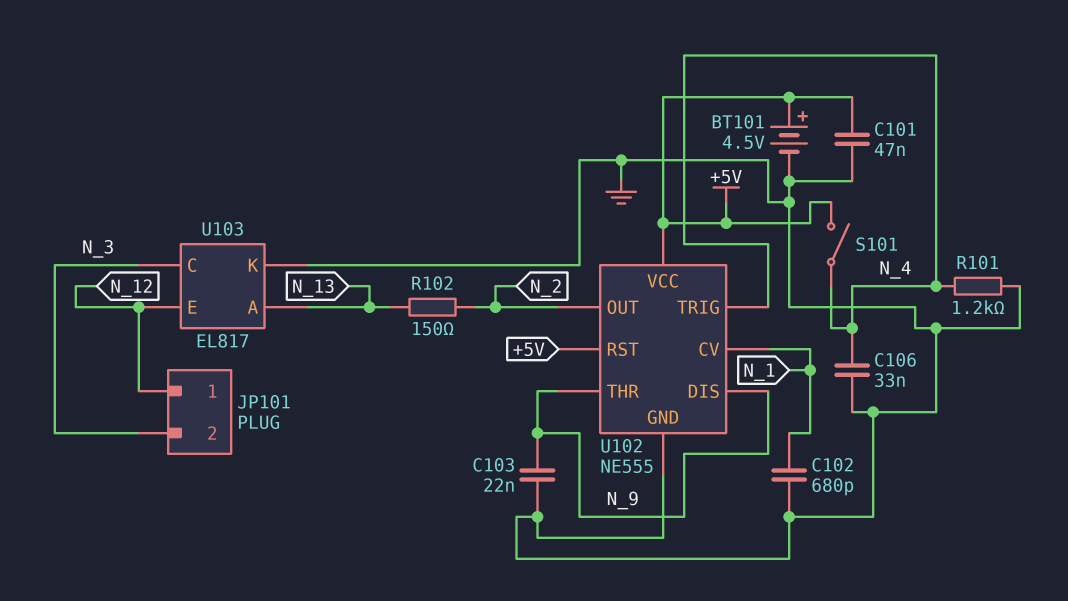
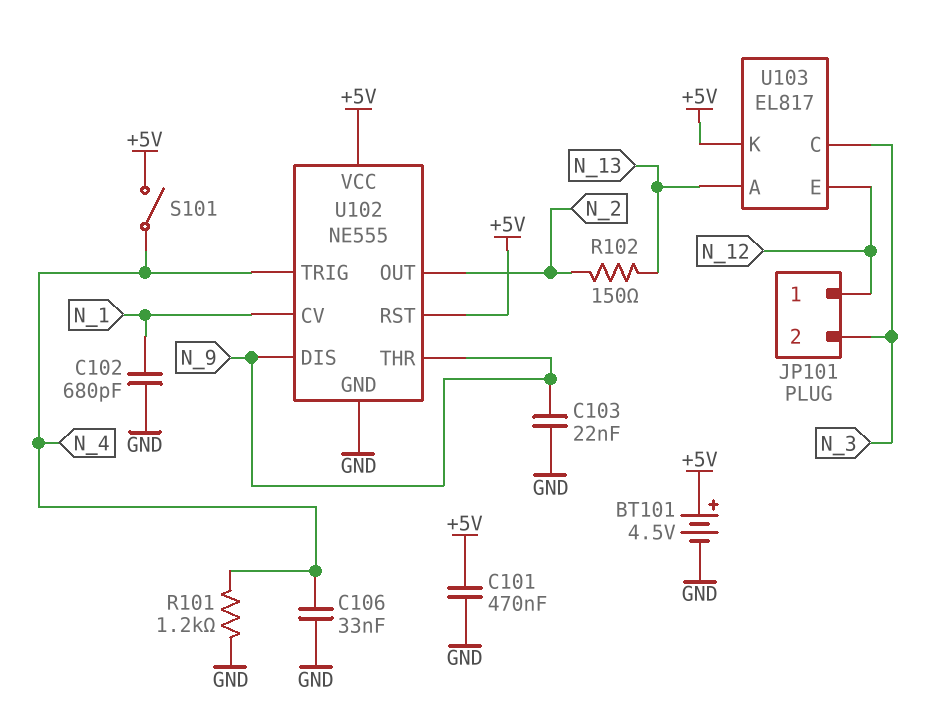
C101: 47nF (+5V, GND) -> 470nF (+5V, GND)
U103 pin K: GND -> +5V

